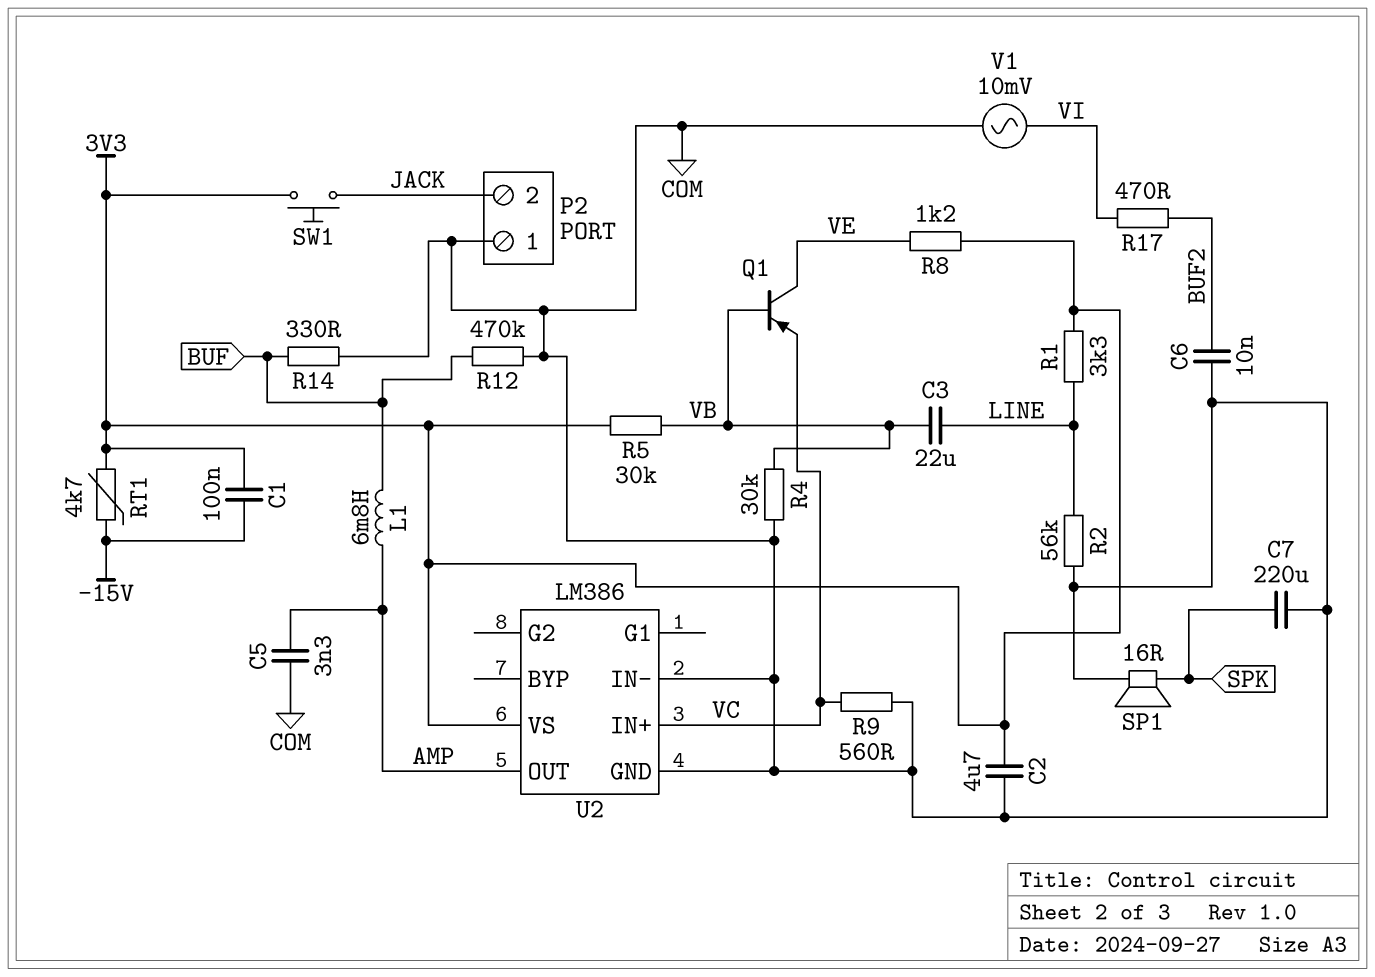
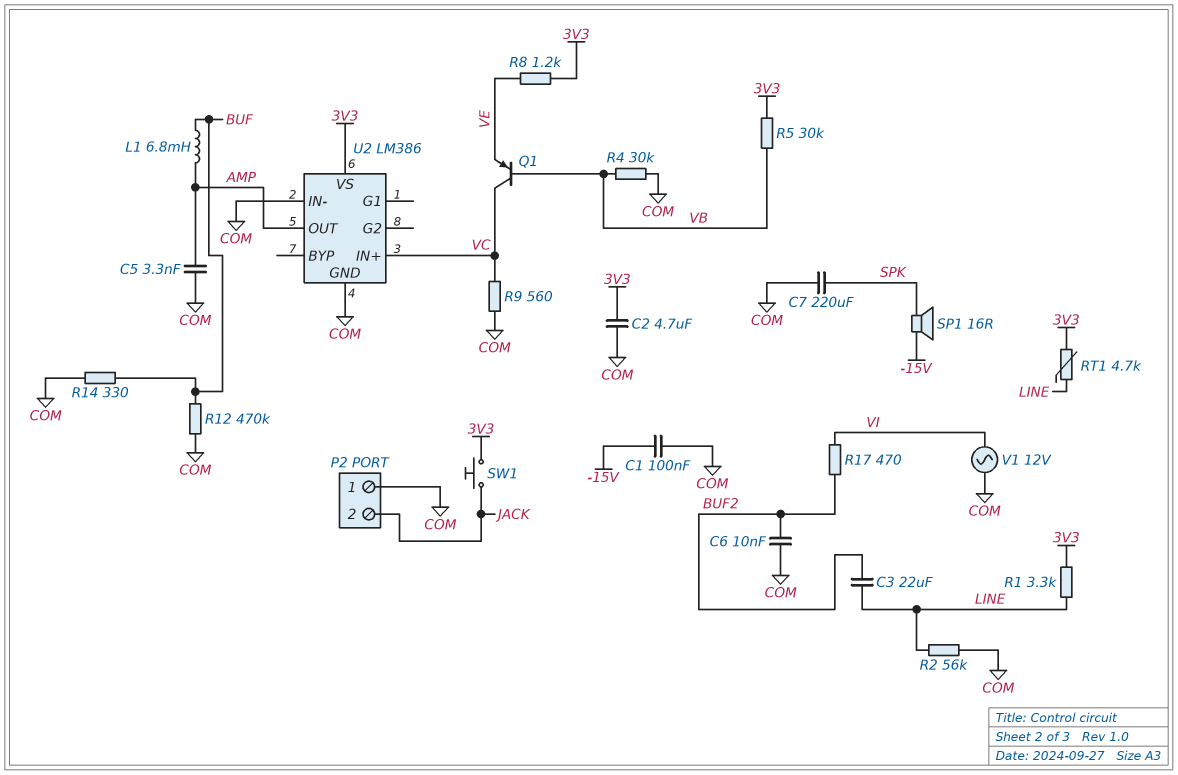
C1: 100nF (-15V, 3V3) -> 100nF (-15V, COM)
C3: 22uF (LINE, VB) -> 22uF (BUF2, LINE)
Q1: PNP (B VB, C VE, E VC) -> PNP (B VB, C VC, E VE)
RT1: 4.7k (-15V, 3V3) -> 4.7k (3V3, LINE)
SP1: speaker 16R (COM, SPK) -> speaker 16R (-15V, SPK)
V1: AC 10mV (COM, VI) -> AC 12V (COM, VI)

